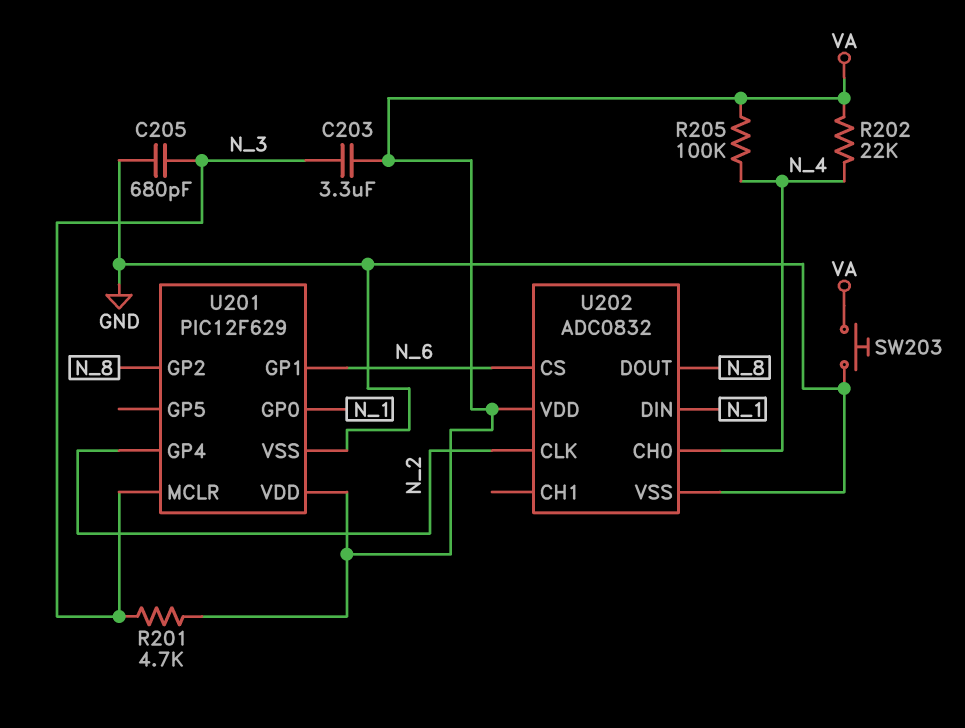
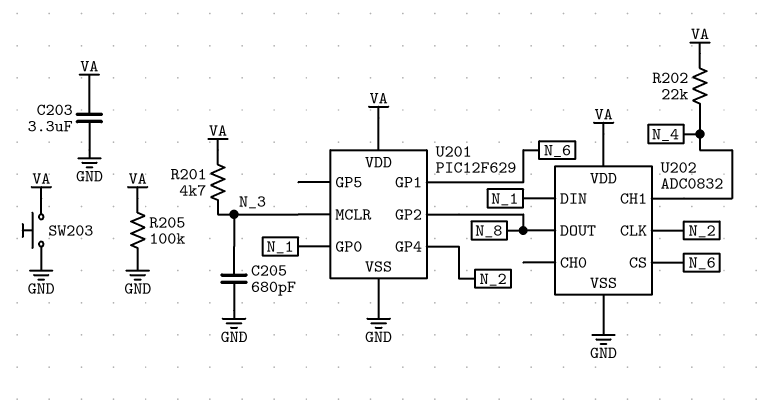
C203: 3.3uF (N_3, VA) -> 3.3uF (GND, VA)
R205: 100k (N_4, VA) -> 100k (GND, VA)
U202 pin CH0: N_4 -> none
U202 pin CH1: none -> N_4

